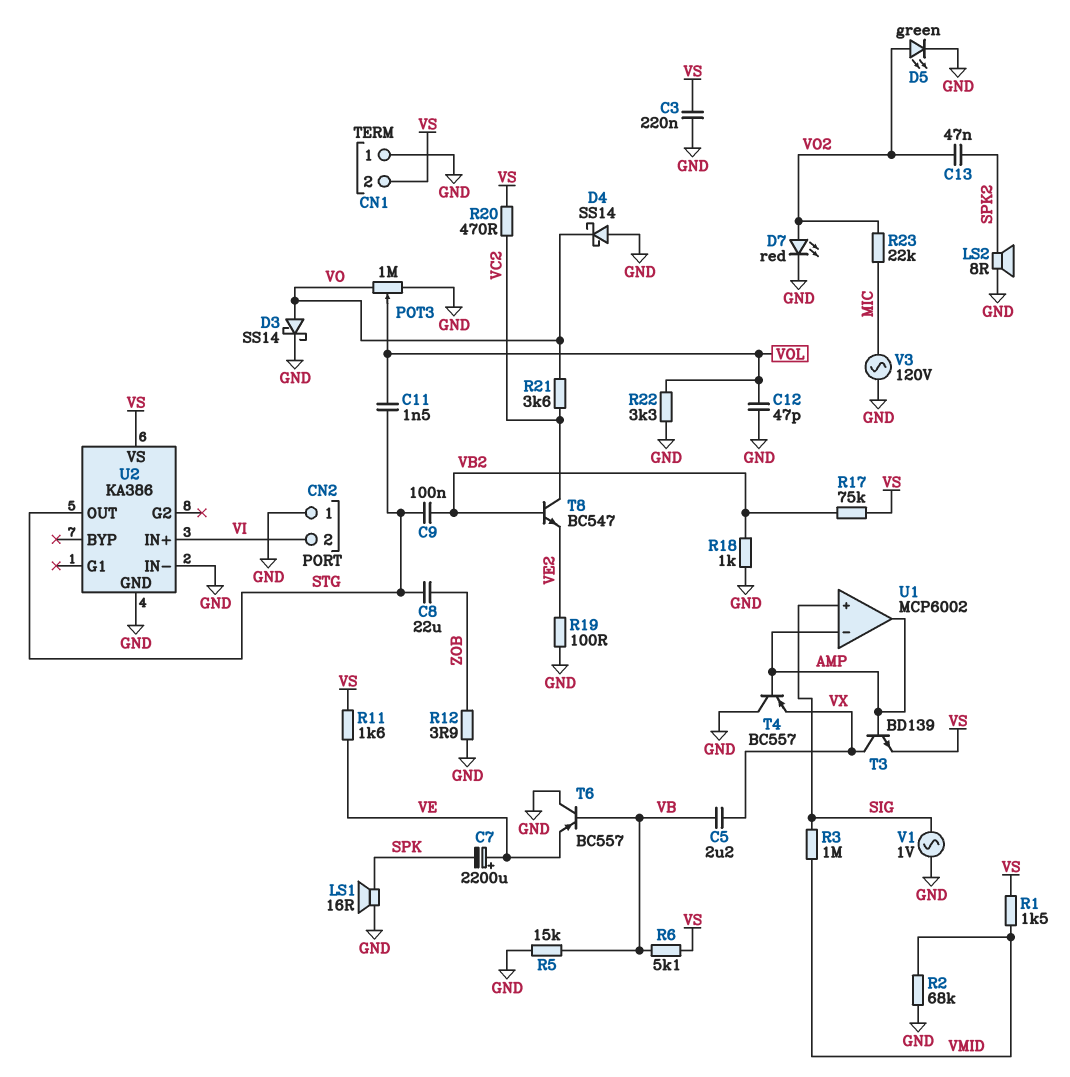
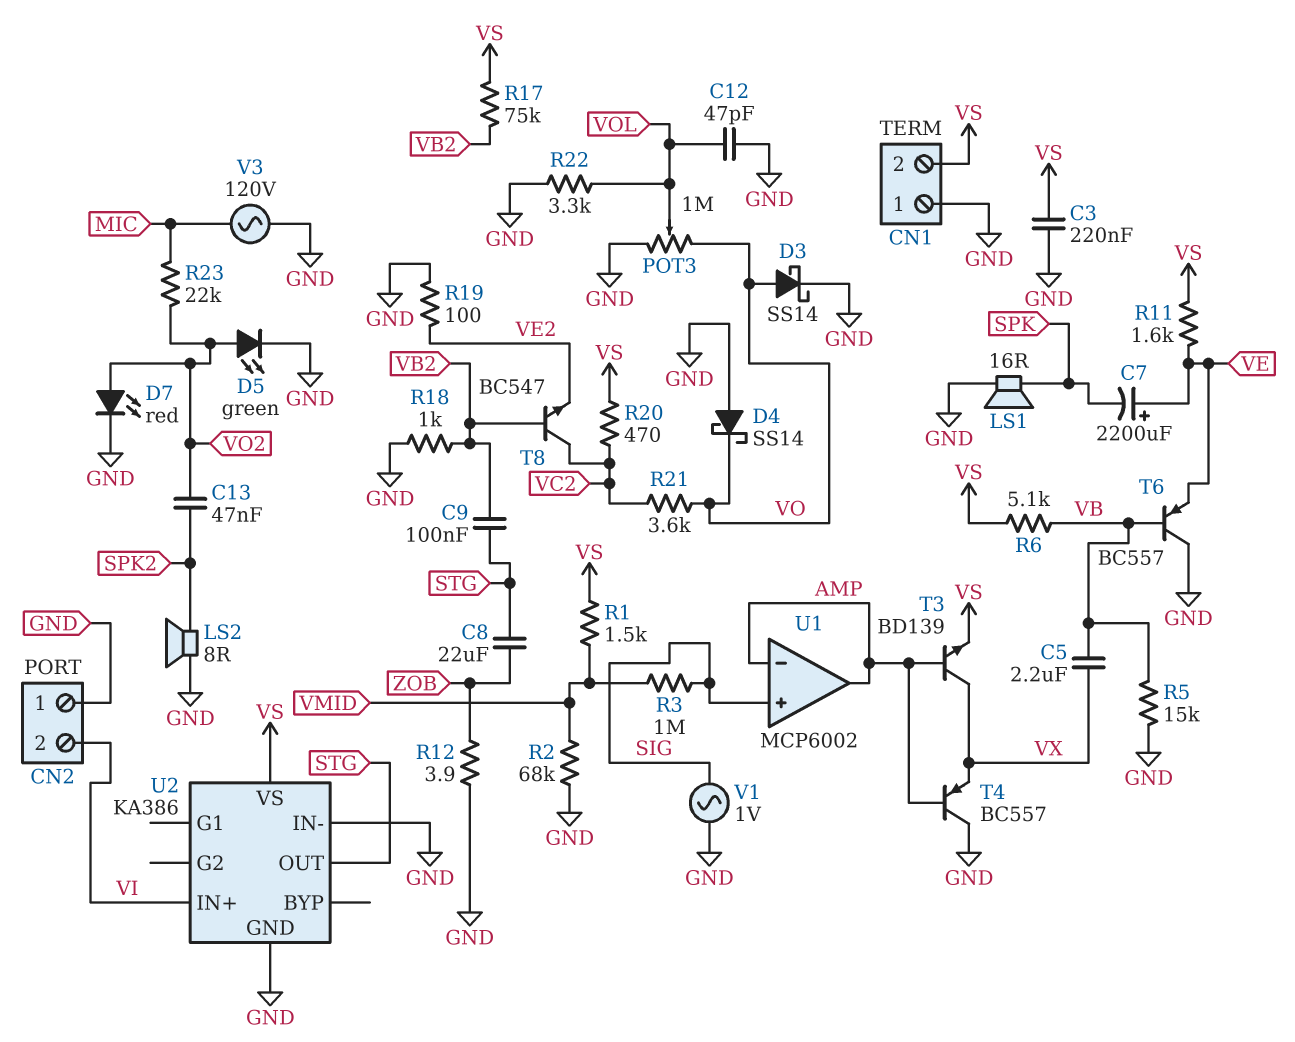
C11: 1.5nF (STG, VOL) -> none

